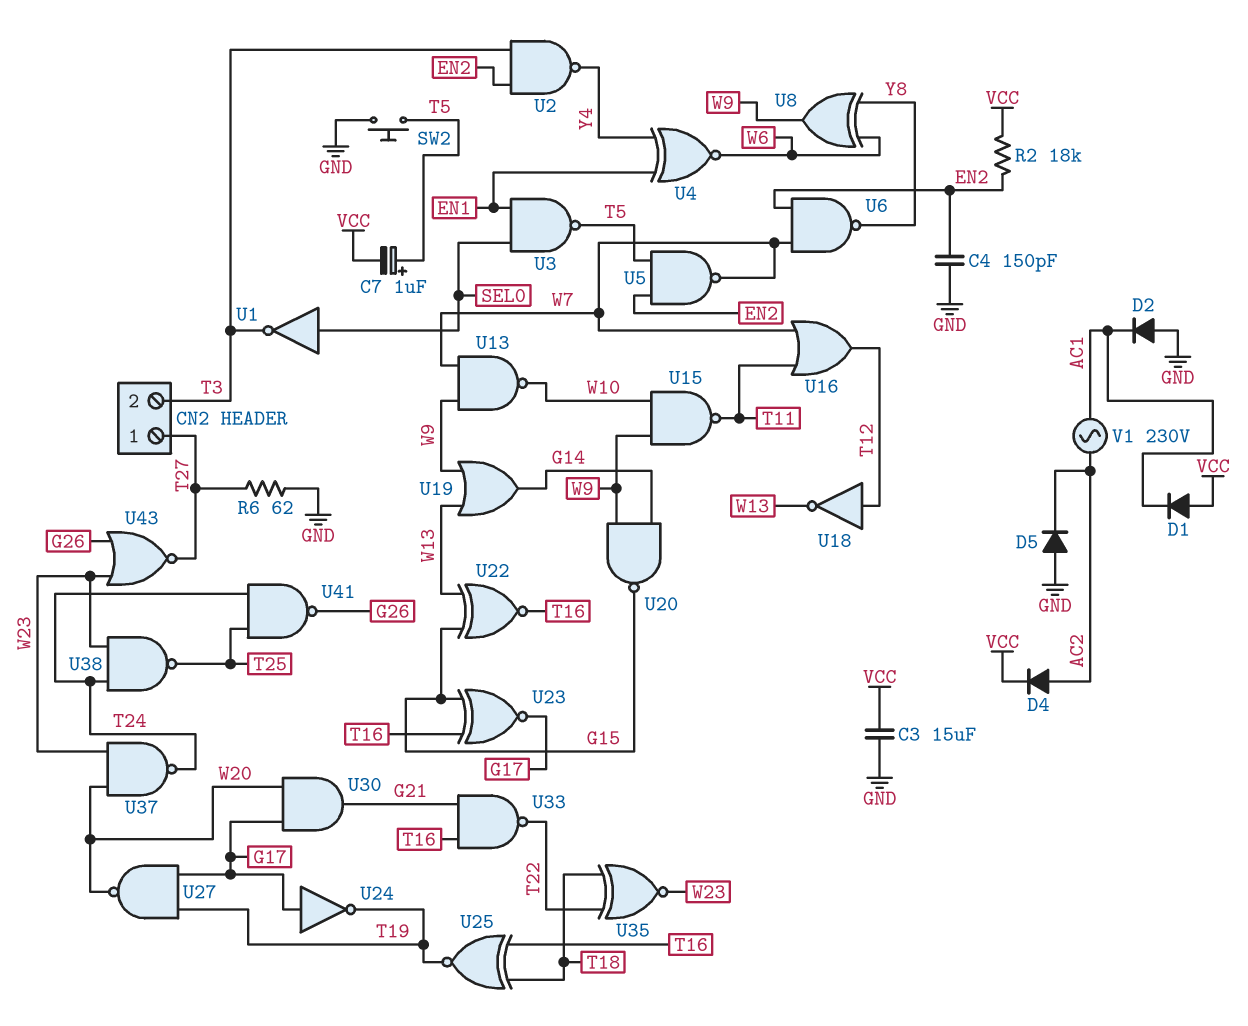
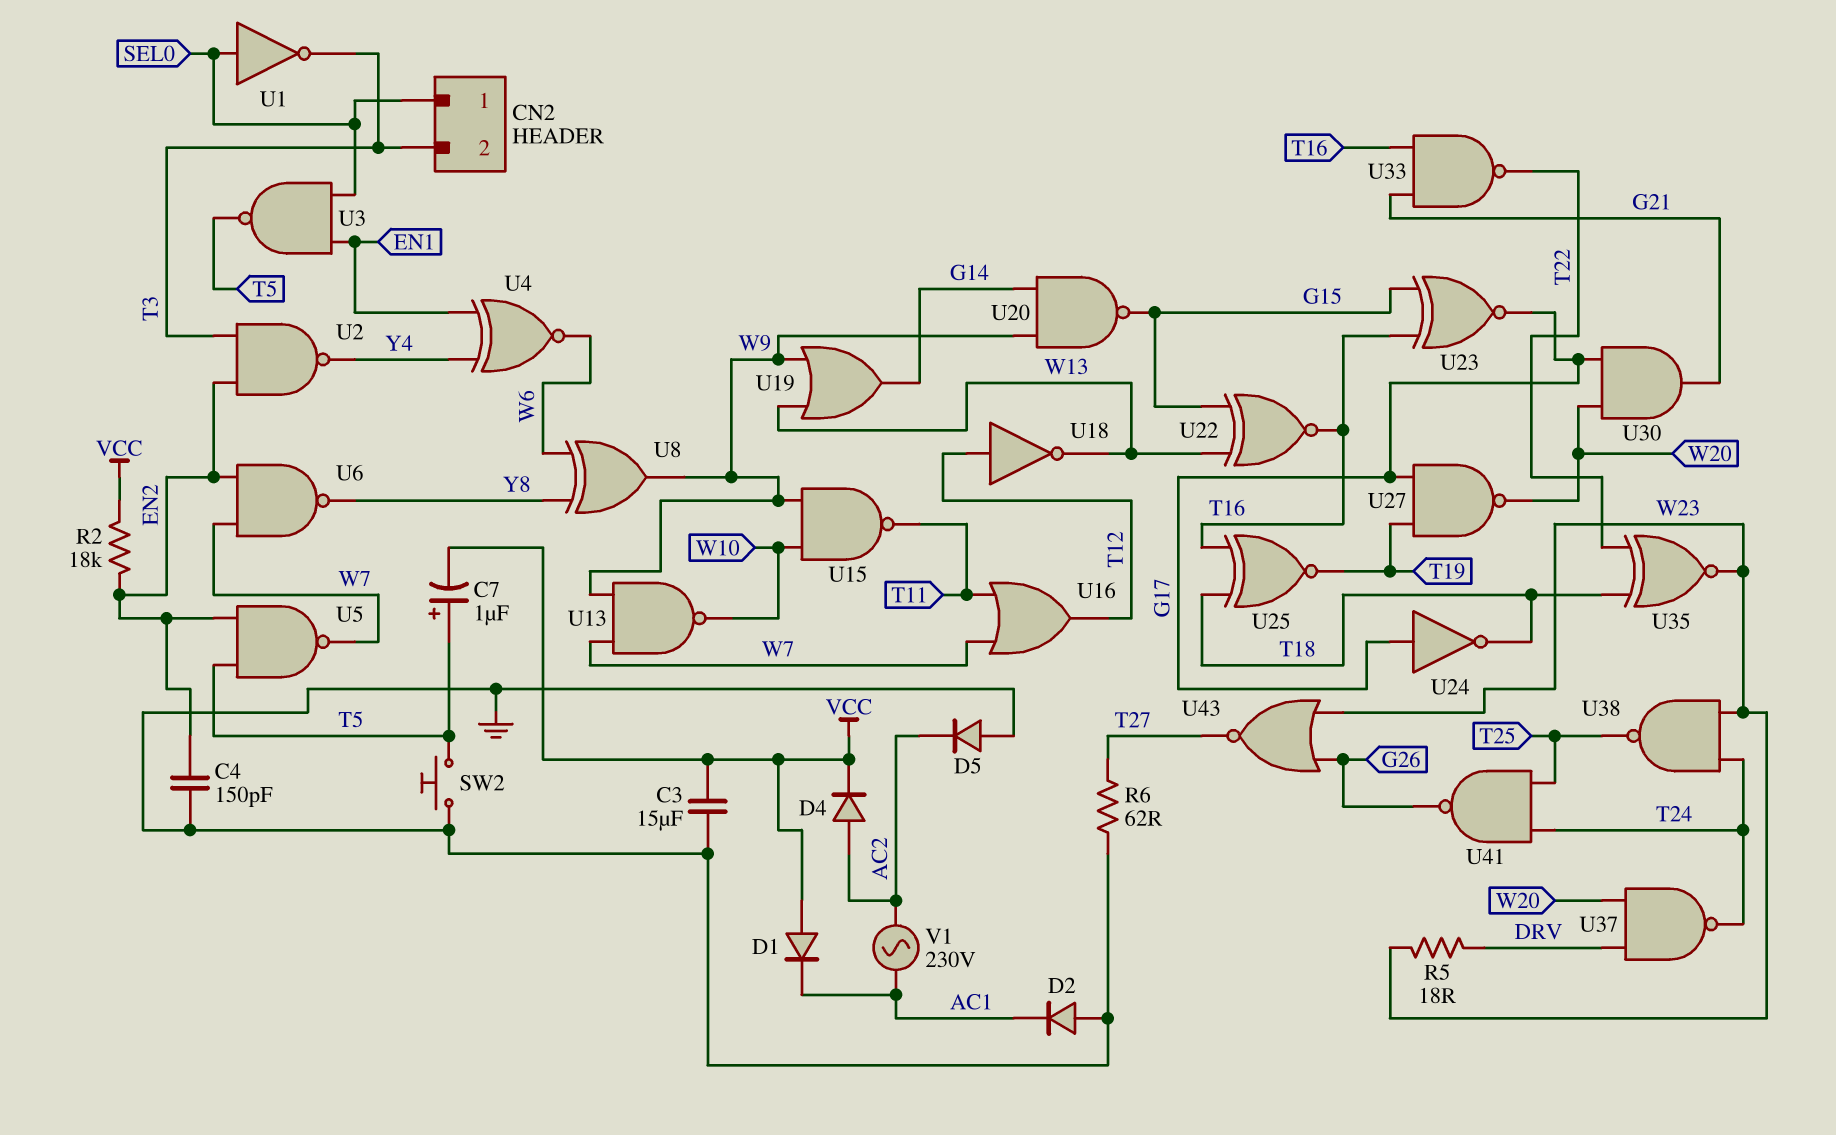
CN2 pin 1: T27 -> SEL0
R5: none -> 18 (DRV, W23)
U24: NOT (in G17, out T19) -> NOT (in G17, out T18)
U37: NAND (in W20, in W23, out T24) -> NAND (in DRV, in W20, out T24)

